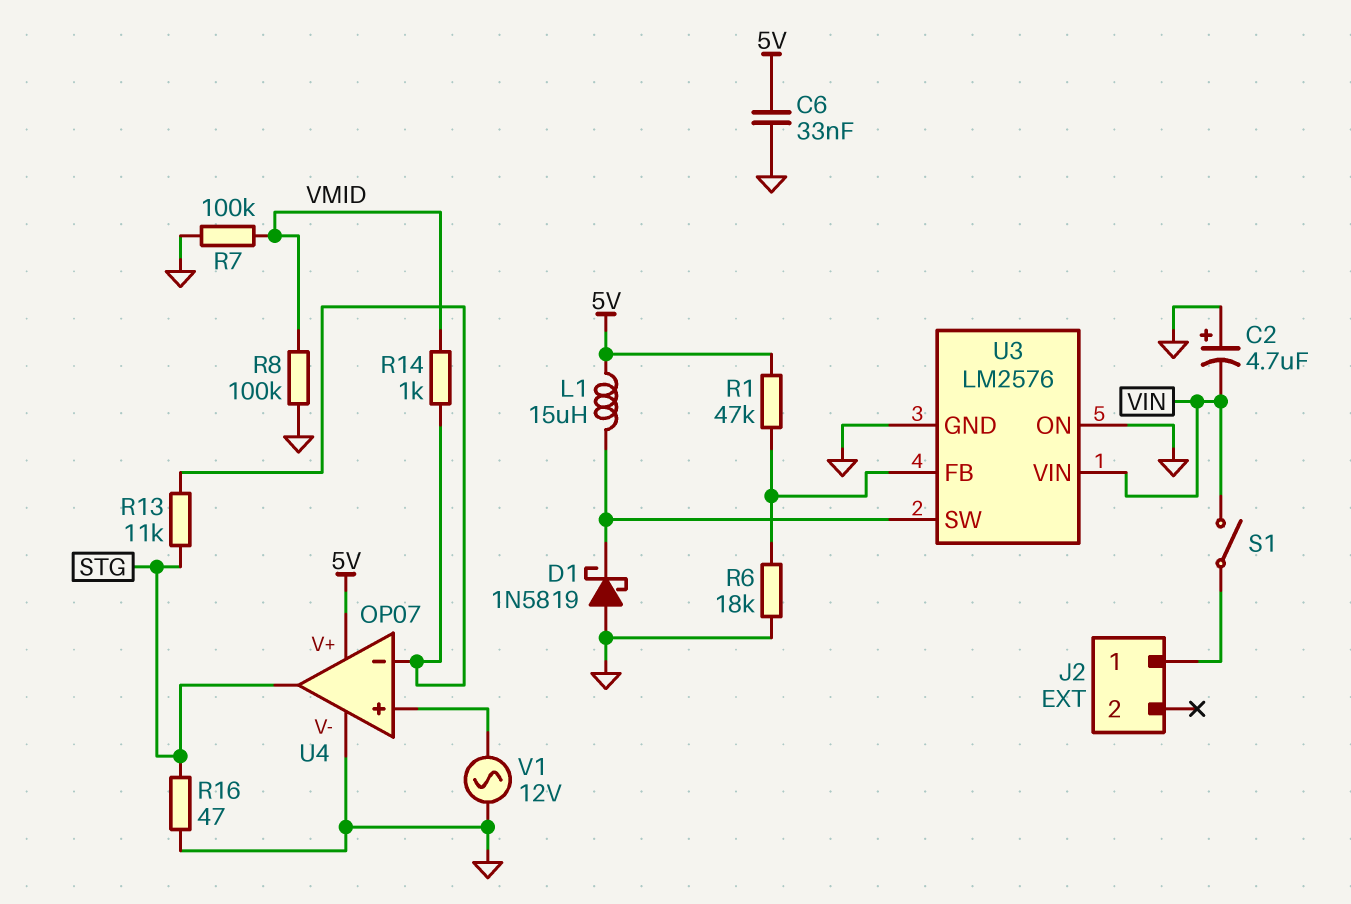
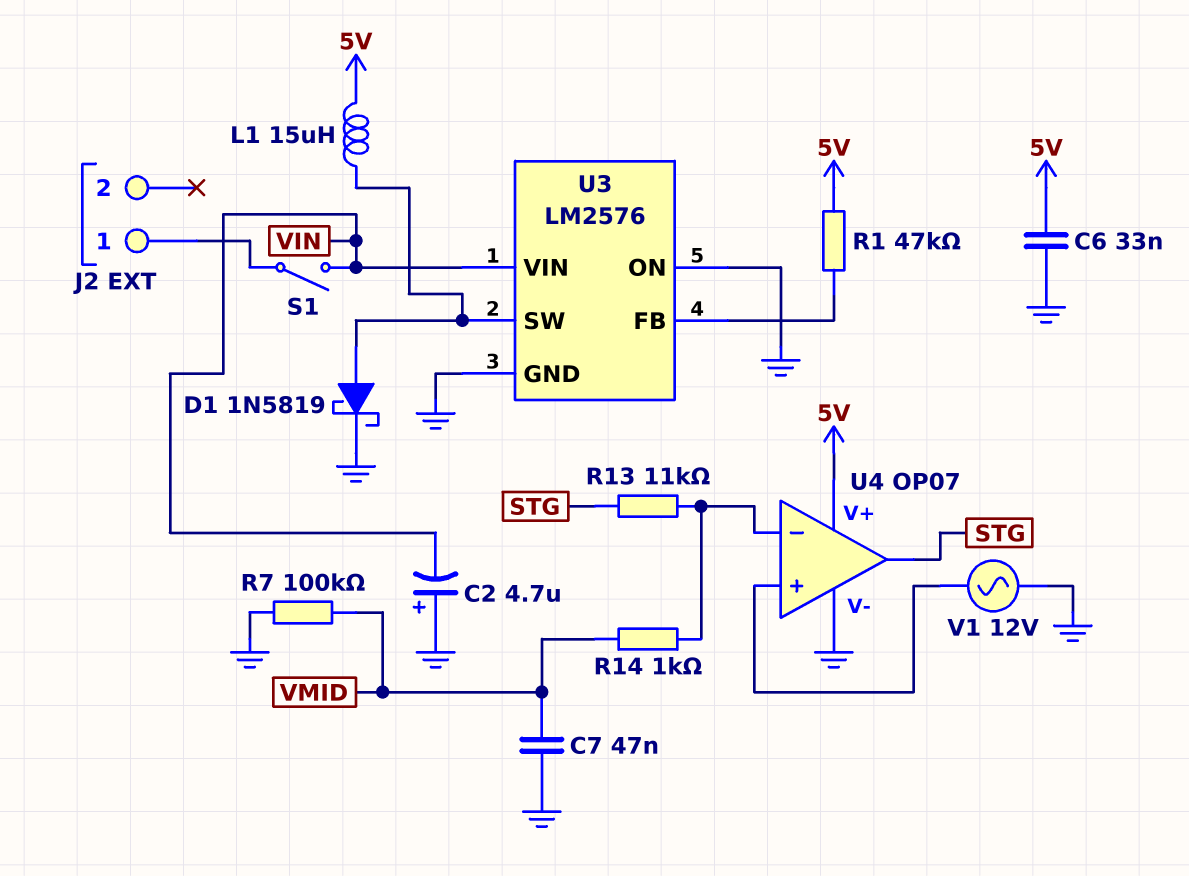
C7: none -> 47nF (GND, VMID)
D1: schottky 1N5819 (A GND, K U3/SW) -> schottky 1N5819 (A U3/SW, K GND)
R6: 18k (GND, U3/FB) -> none
R8: 100k (GND, VMID) -> none
R16: 47 (GND, STG) -> none

